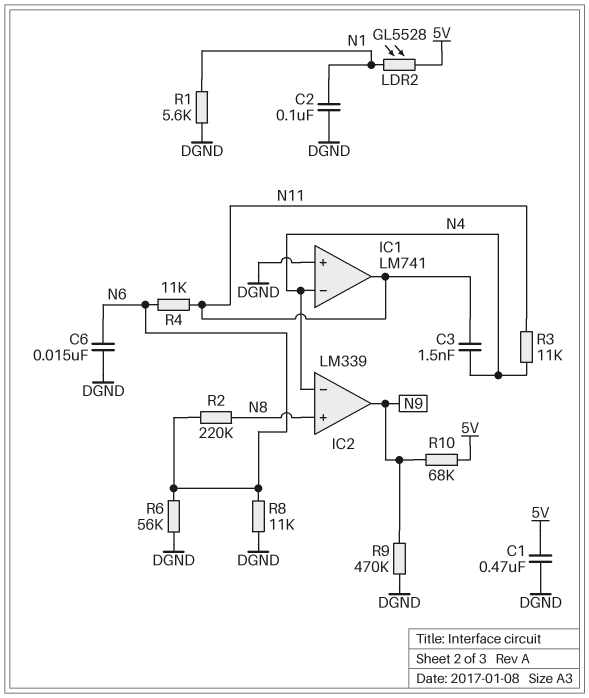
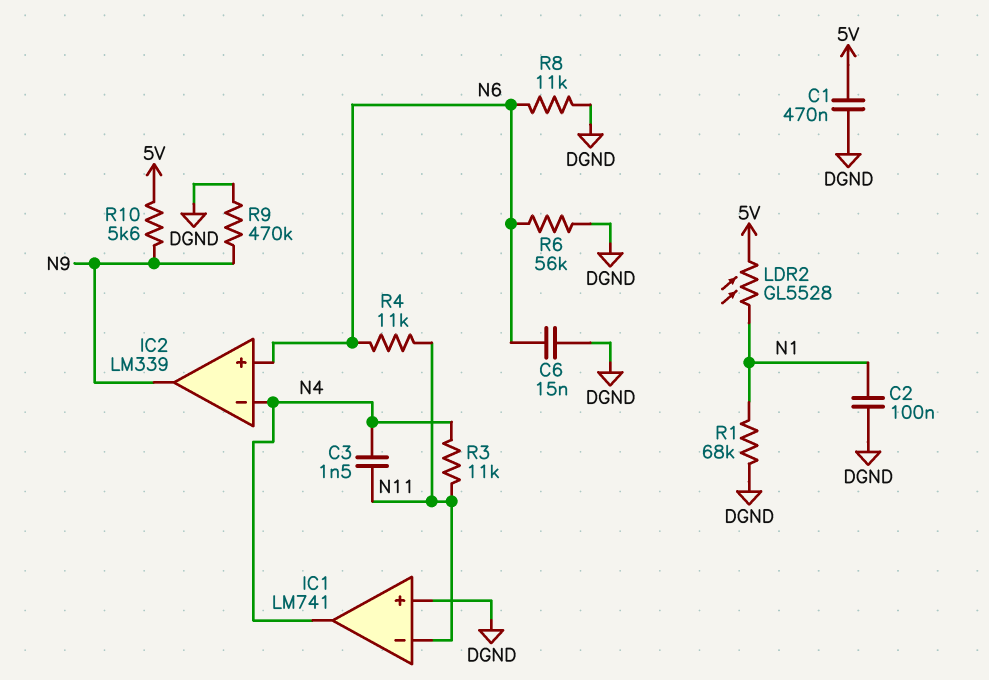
IC1 pin in-: N4 -> N11
IC1 pin out: N11 -> N4
IC2 pin in+: N8 -> N6
R1: 5.6k (DGND, N1) -> 68k (DGND, N1)
R2: 220k (N6, N8) -> none
R10: 68k (5V, N9) -> 5.6k (5V, N9)

